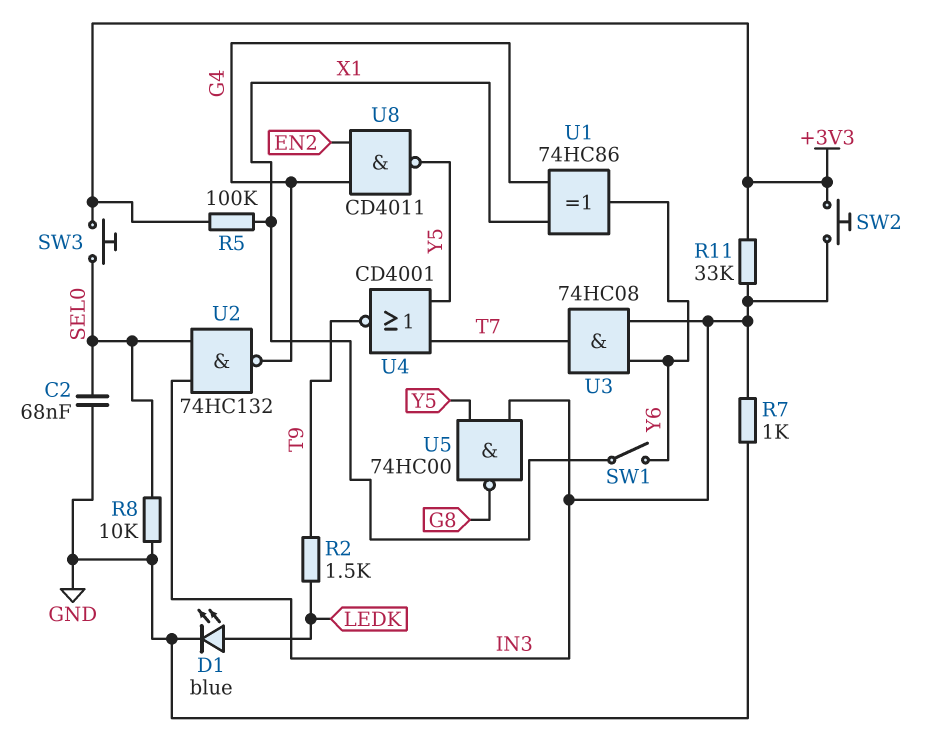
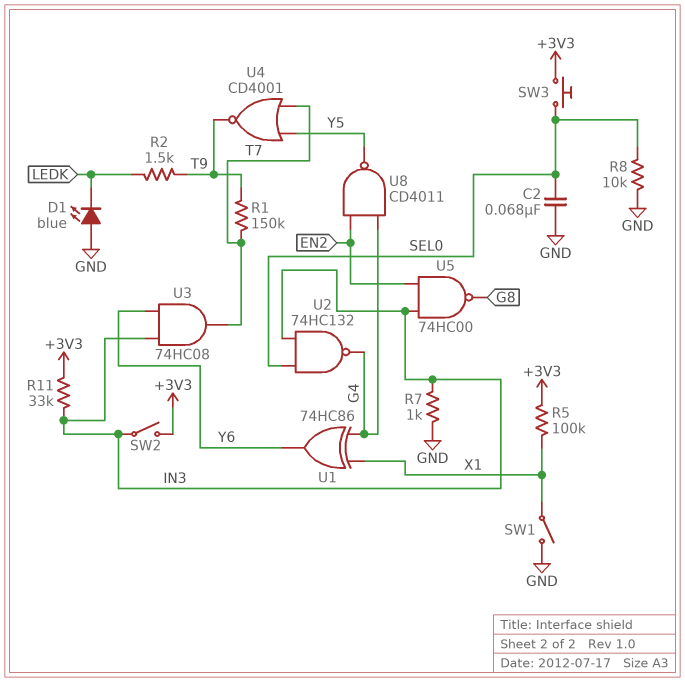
D1: LED blue (A LEDK, K GND) -> LED blue (A GND, K LEDK)
R1: none -> 150k (T7, T9)
SW1: switch (X1, Y6) -> switch (GND, X1)
SW2: button (+3V3, IN3) -> switch (+3V3, IN3)
U5: NAND 74HC00 (in IN3, in Y5, out G8) -> NAND 74HC00 (in EN2, in IN3, out G8)

